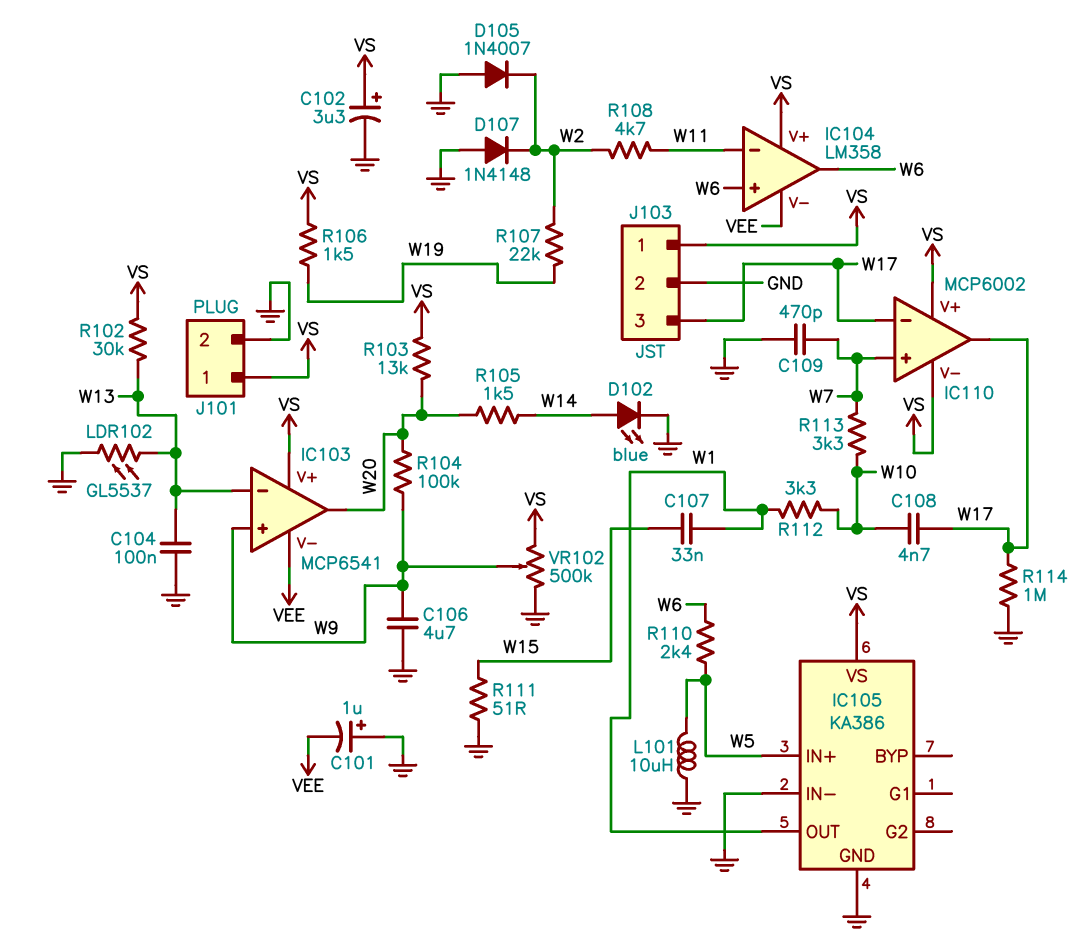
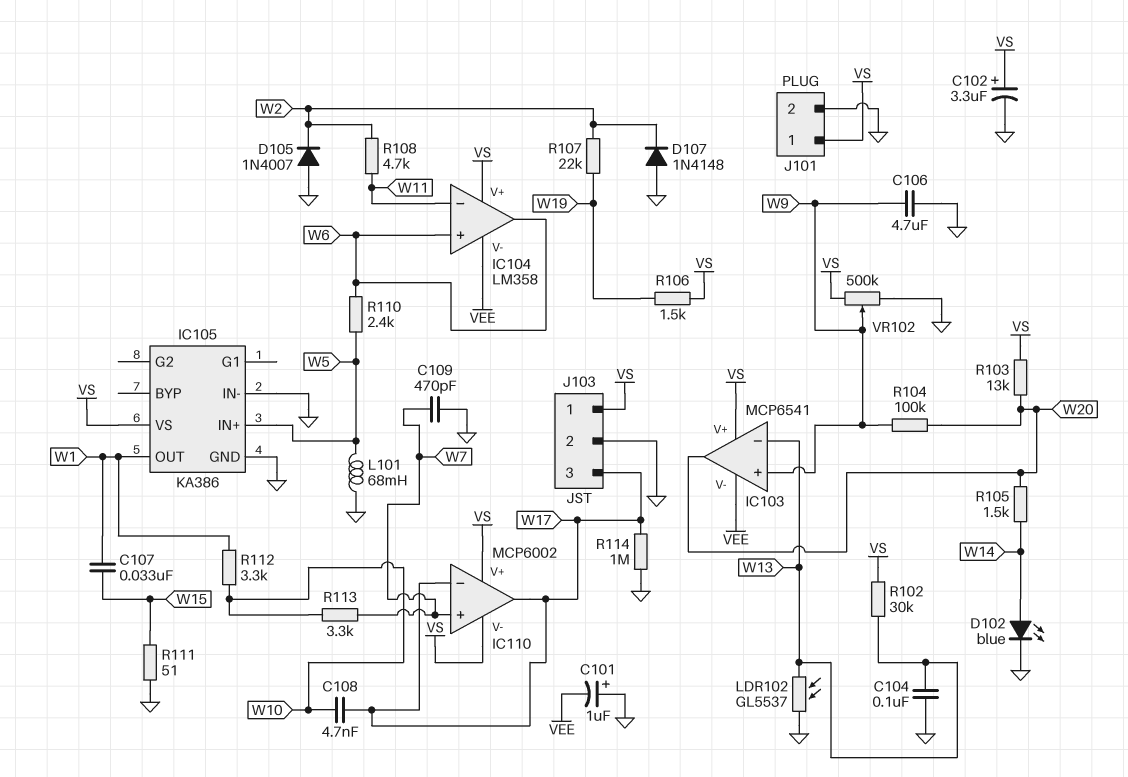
L101: 10uH (GND, W5) -> 68mH (GND, W5)

